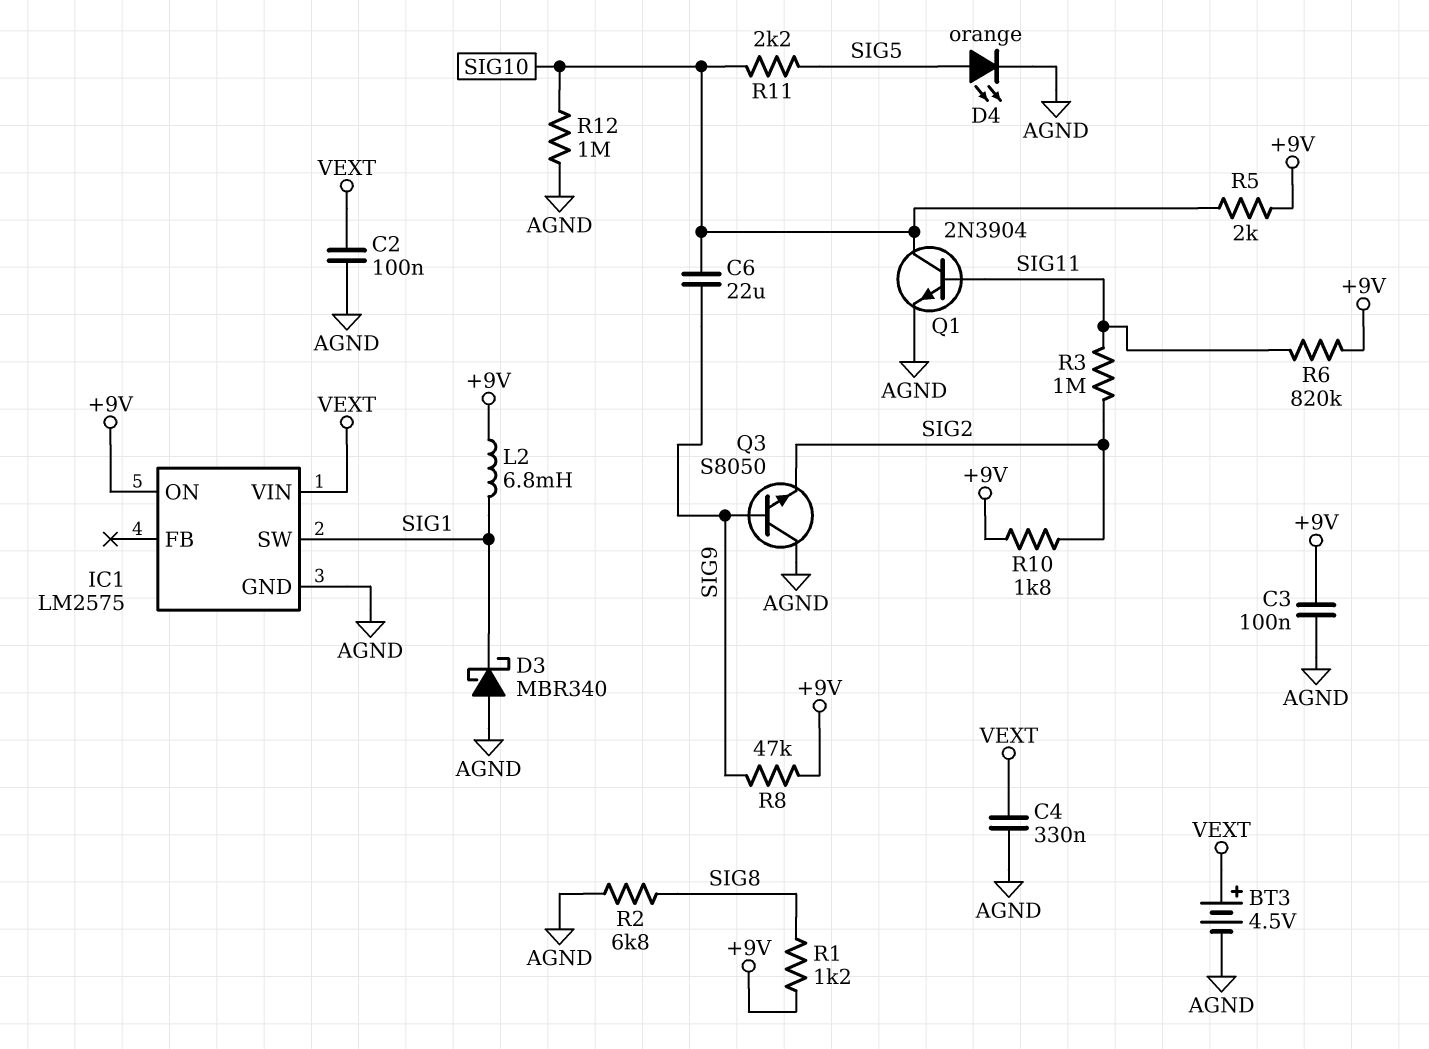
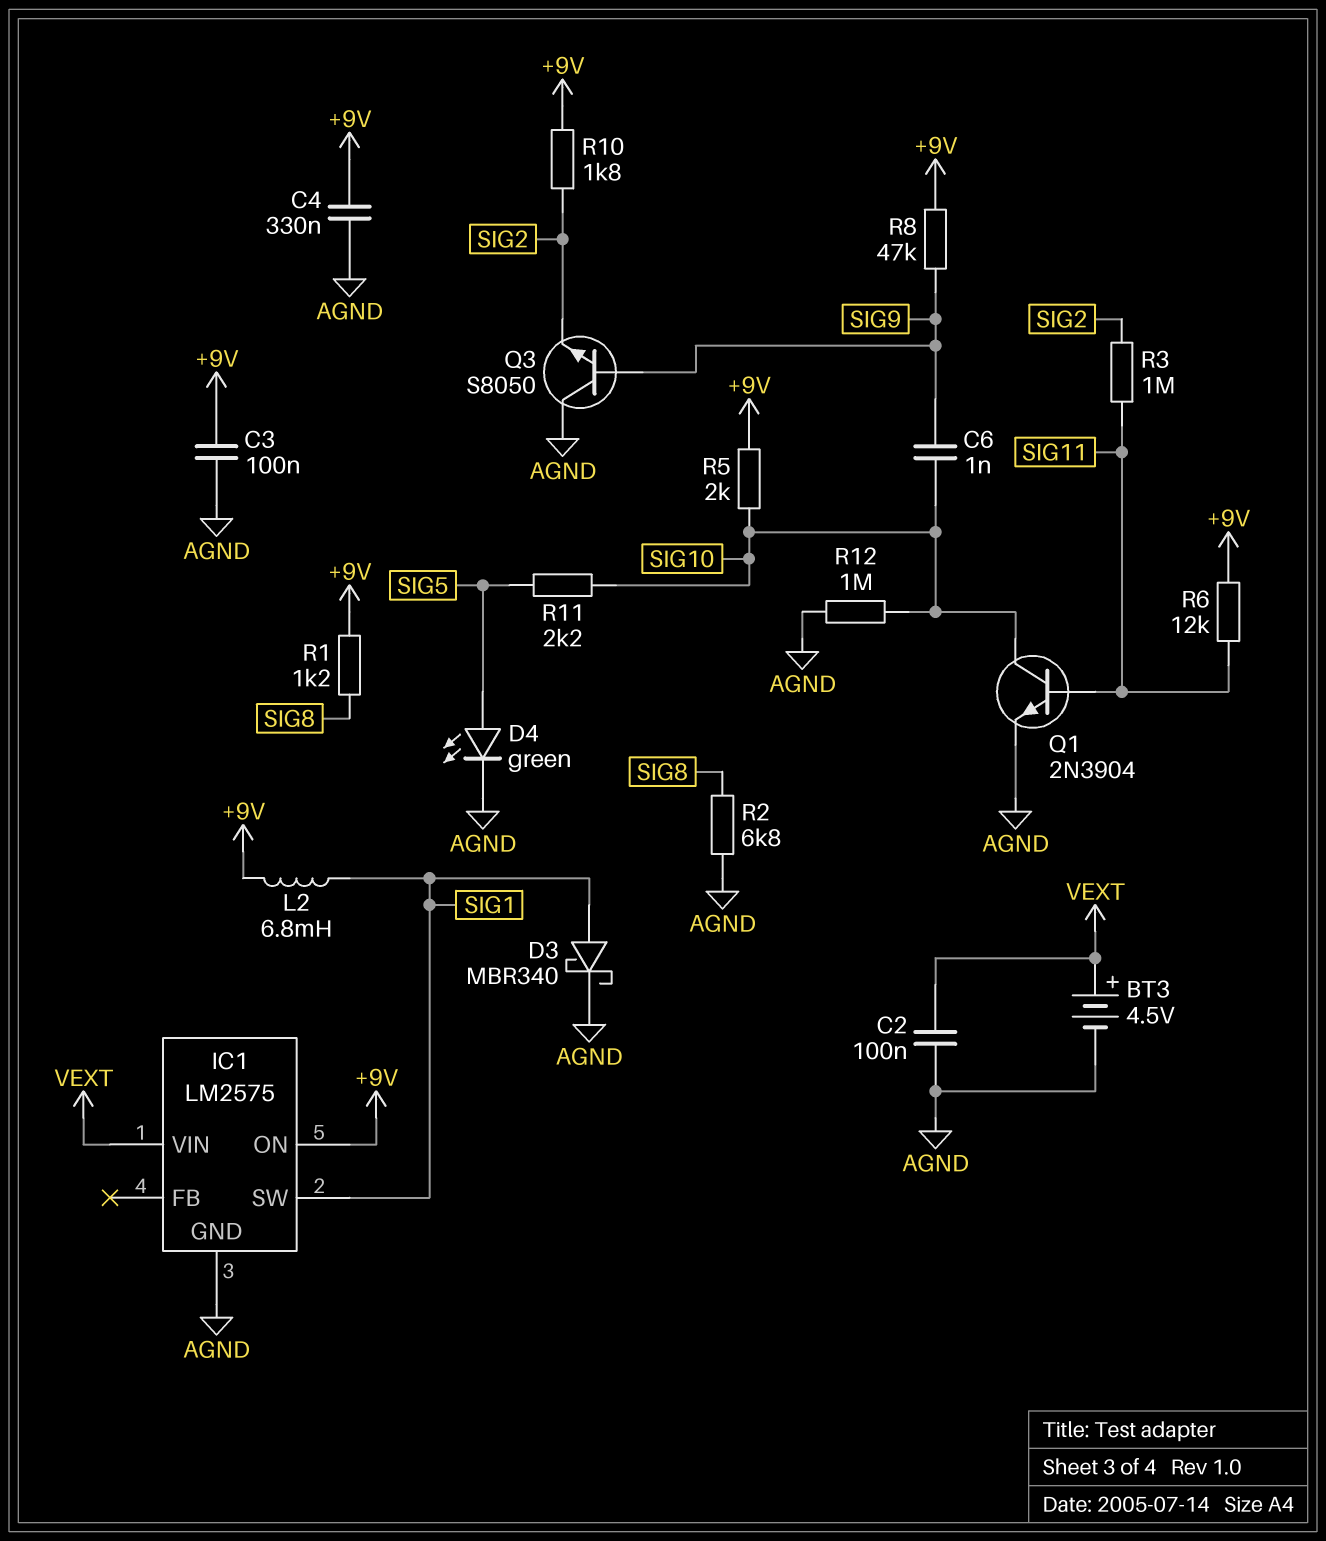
C4: 330nF (AGND, VEXT) -> 330nF (+9V, AGND)
C6: 22uF (SIG9, SIG10) -> 1nF (SIG9, SIG10)
D3: schottky MBR340 (A AGND, K SIG1) -> schottky MBR340 (A SIG1, K AGND)
D4: LED orange (A SIG5, K AGND) -> LED green (A SIG5, K AGND)
R6: 820k (+9V, SIG11) -> 12k (+9V, SIG11)

